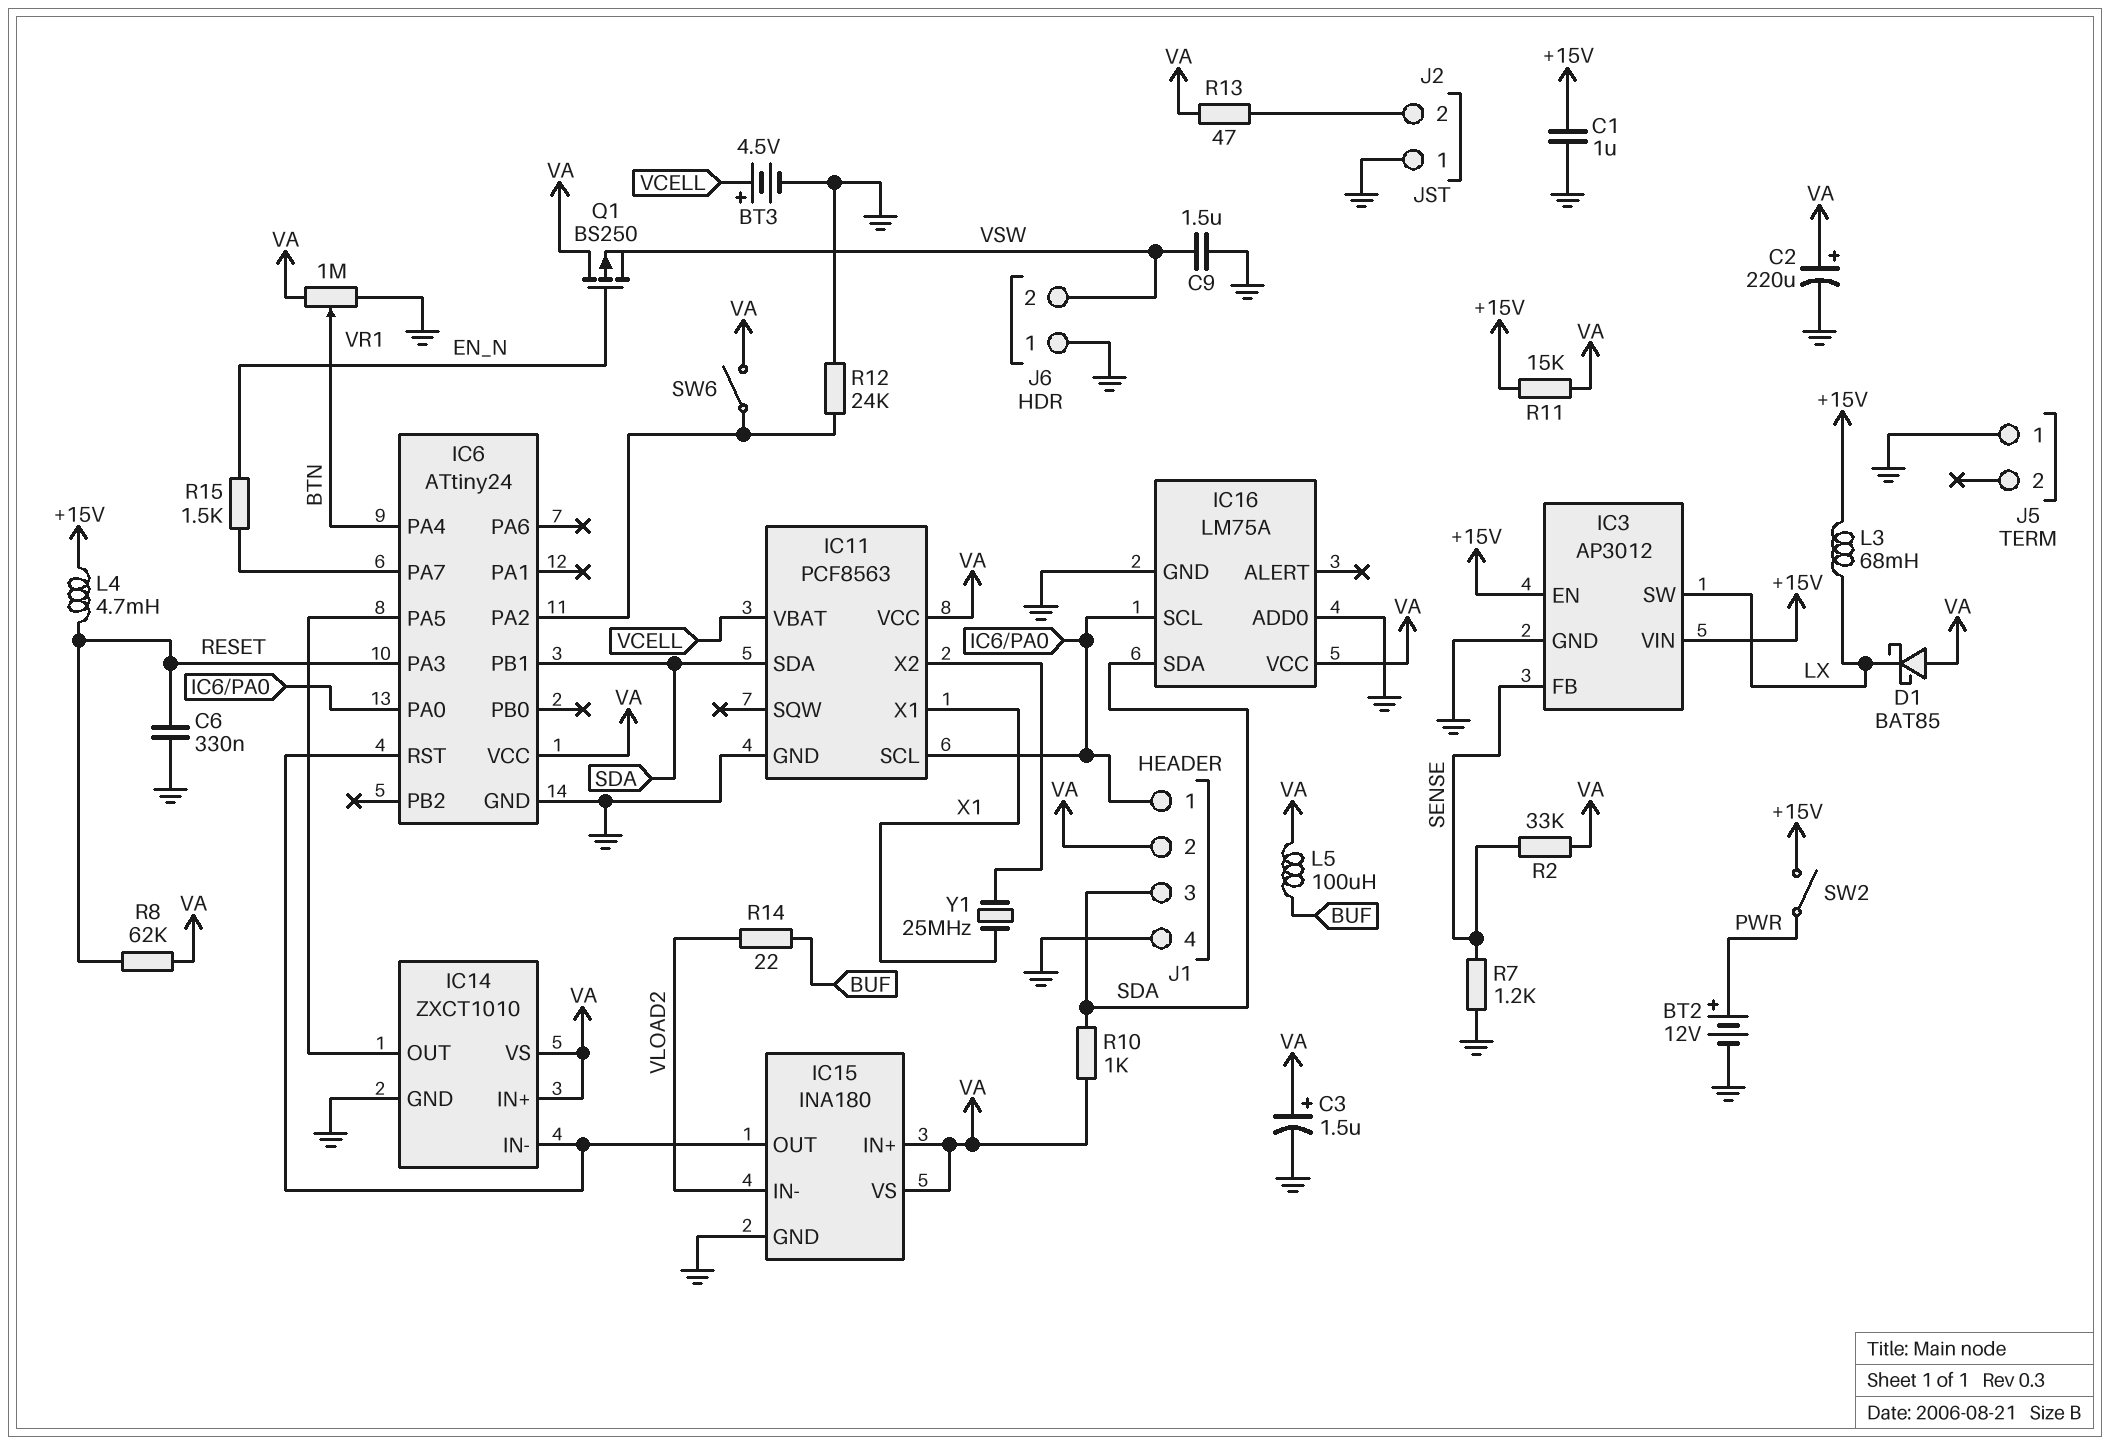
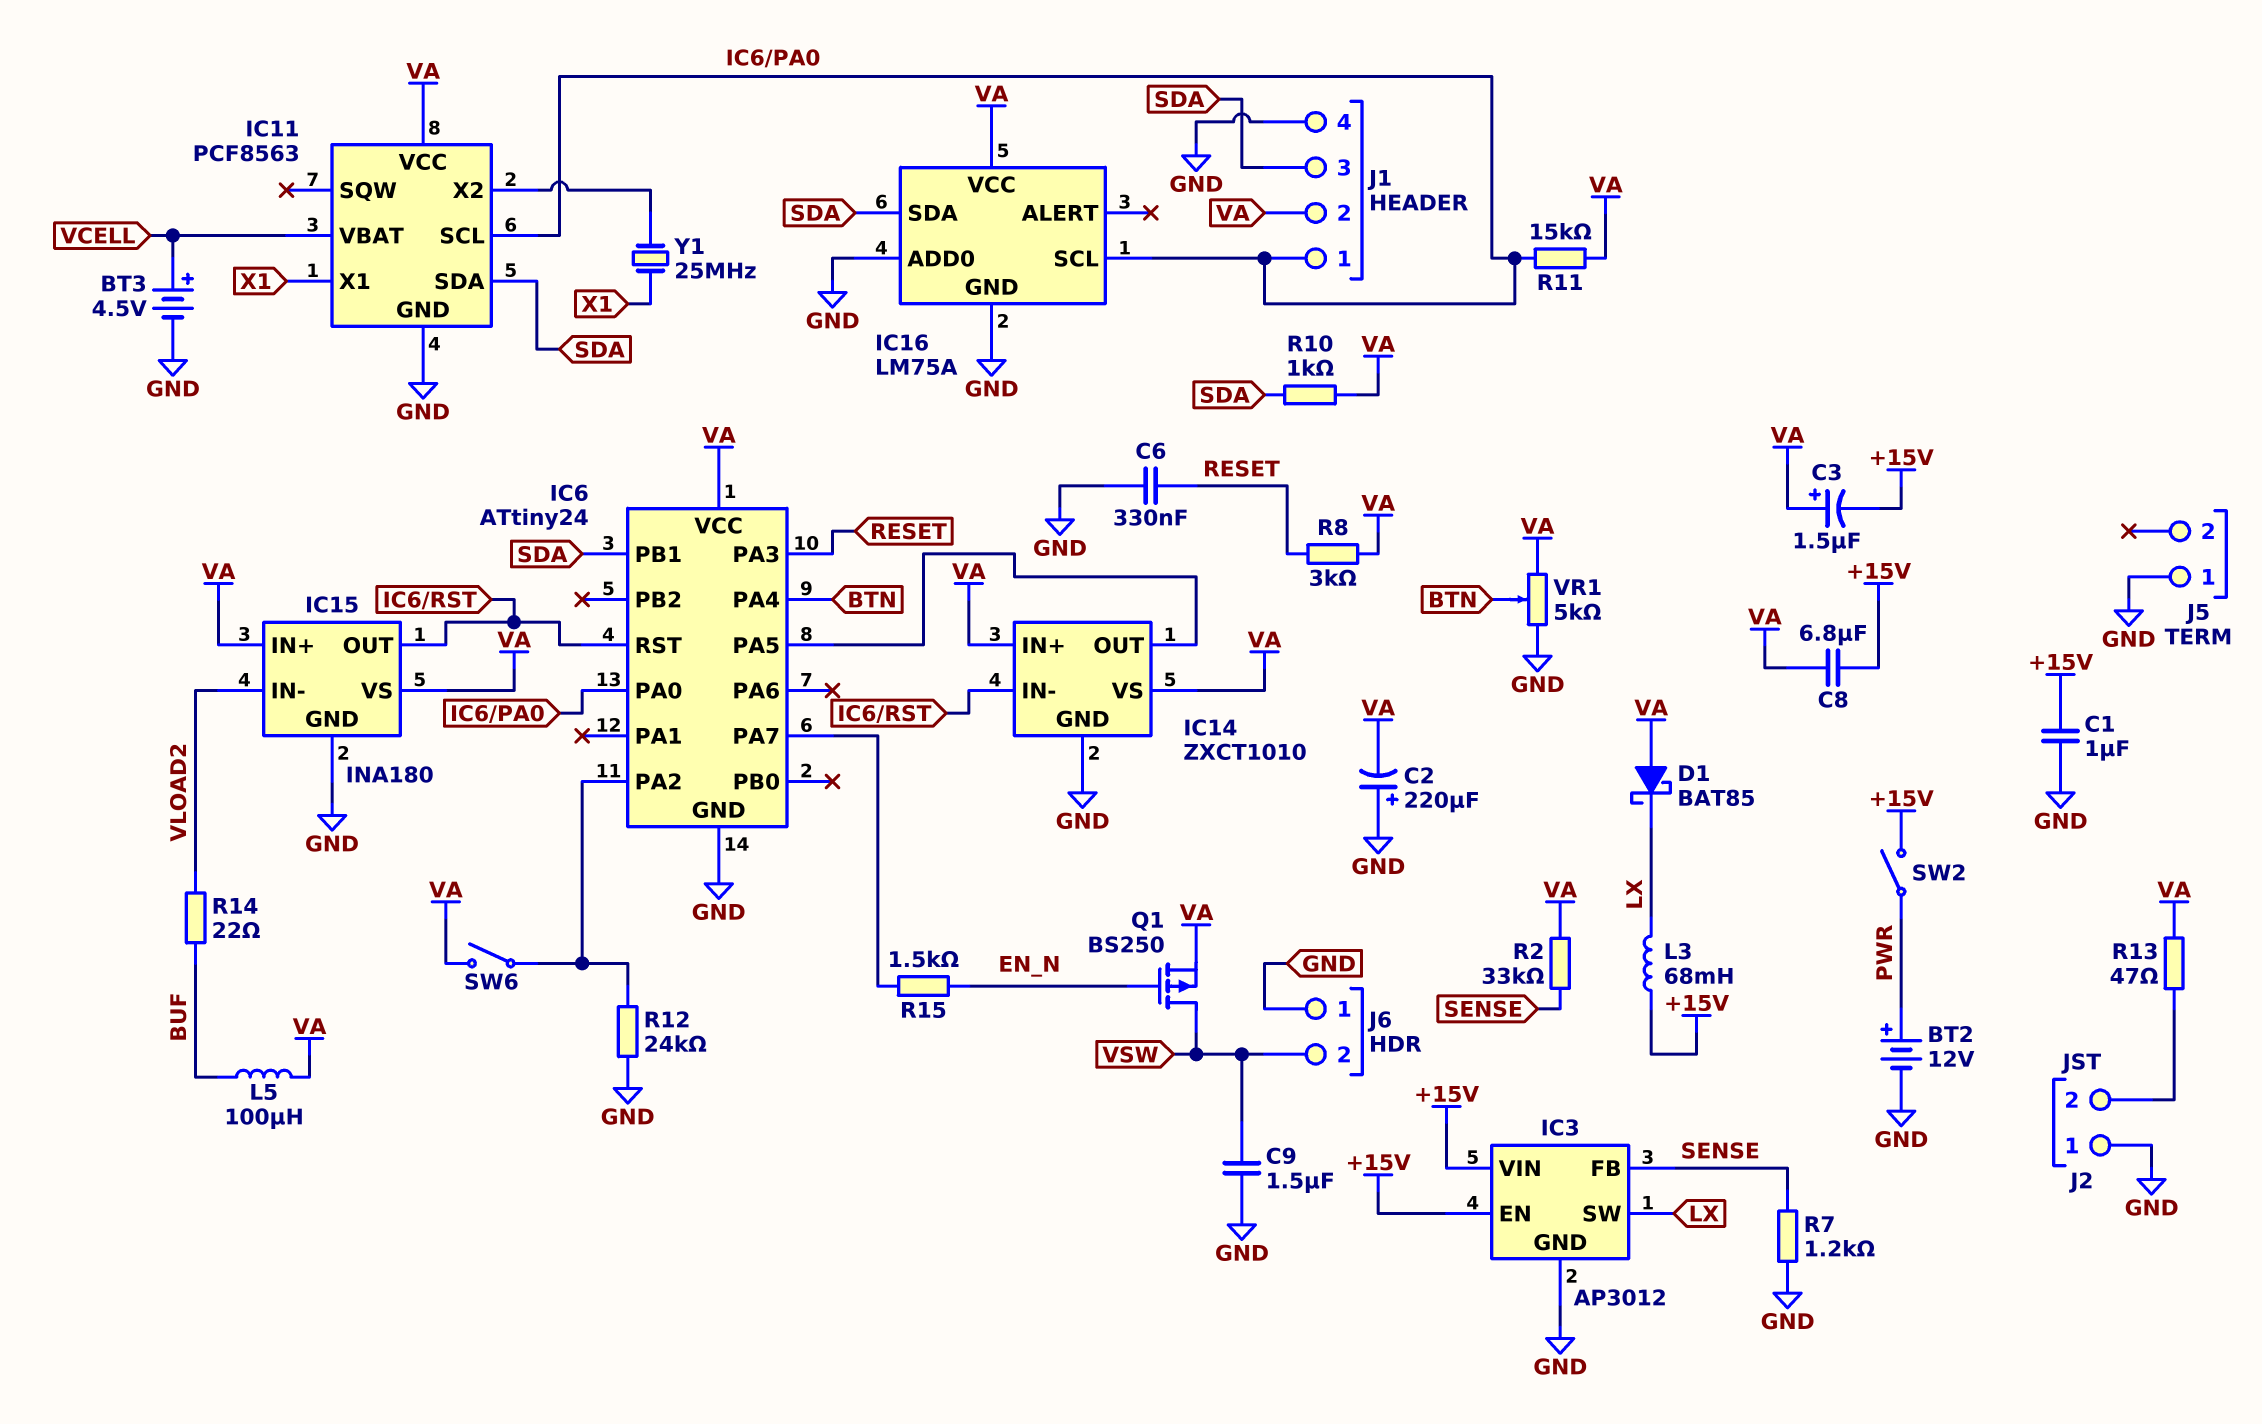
C2: 220uF (plus VA, minus GND) -> 220uF (plus GND, minus VA)
C3: 1.5uF (plus VA, minus GND) -> 1.5uF (plus VA, minus +15V)
C8: none -> 6.8uF (+15V, VA)
L4: 4.7mH (+15V, RESET) -> none
Q1: PMOS BS250 (G EN_N, D VA, S VSW) -> PMOS BS250 (G EN_N, D VSW, S VA)
R8: 62k (RESET, VA) -> 3k (RESET, VA)
R11: 15k (+15V, VA) -> 15k (IC6/PA0, VA)
VR1: 1M (GND, VA, wiper BTN) -> 5k (GND, VA, wiper BTN)

